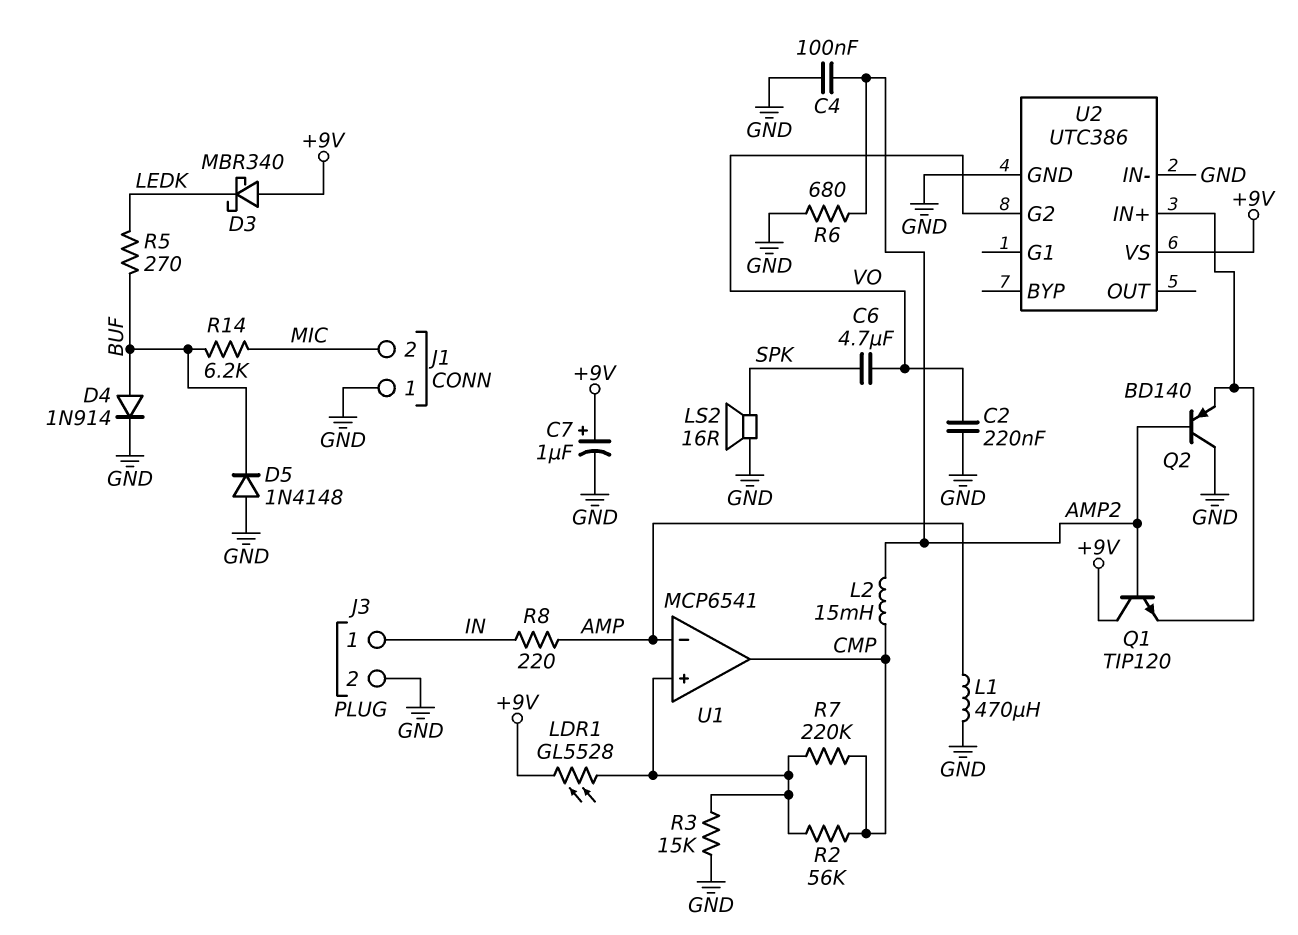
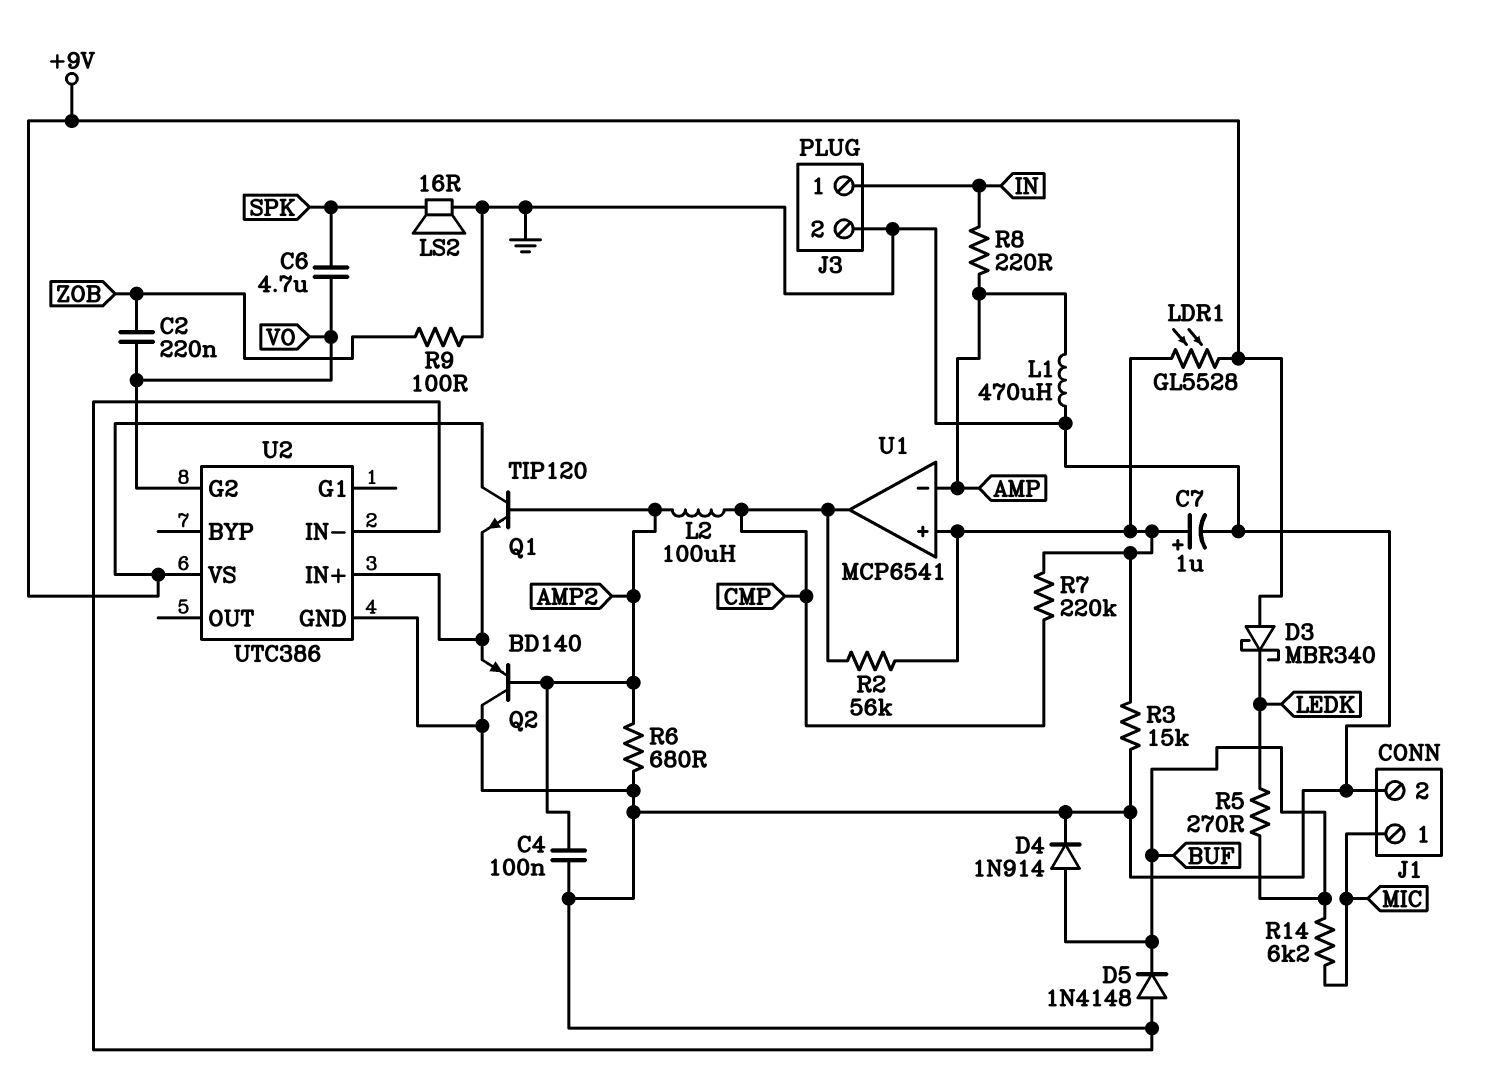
C2: 220nF (GND, VO) -> 220nF (VO, ZOB)
C7: 1uF (plus +9V, minus GND) -> 1uF (plus U1/in+, minus GND)
J1 pin 1: GND -> MIC
J1 pin 2: MIC -> GND
L2: 15mH (AMP2, CMP) -> 100uH (AMP2, CMP)
R9: none -> 100 (GND, ZOB)

